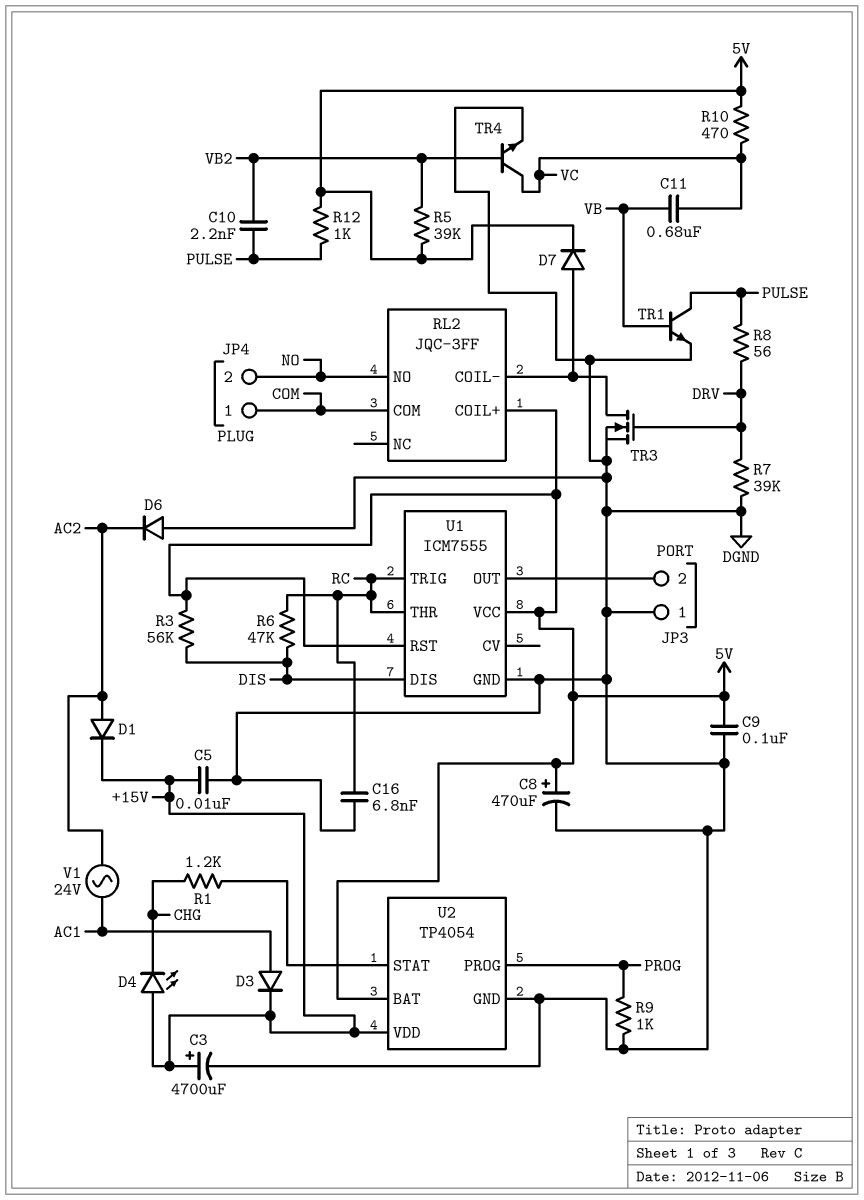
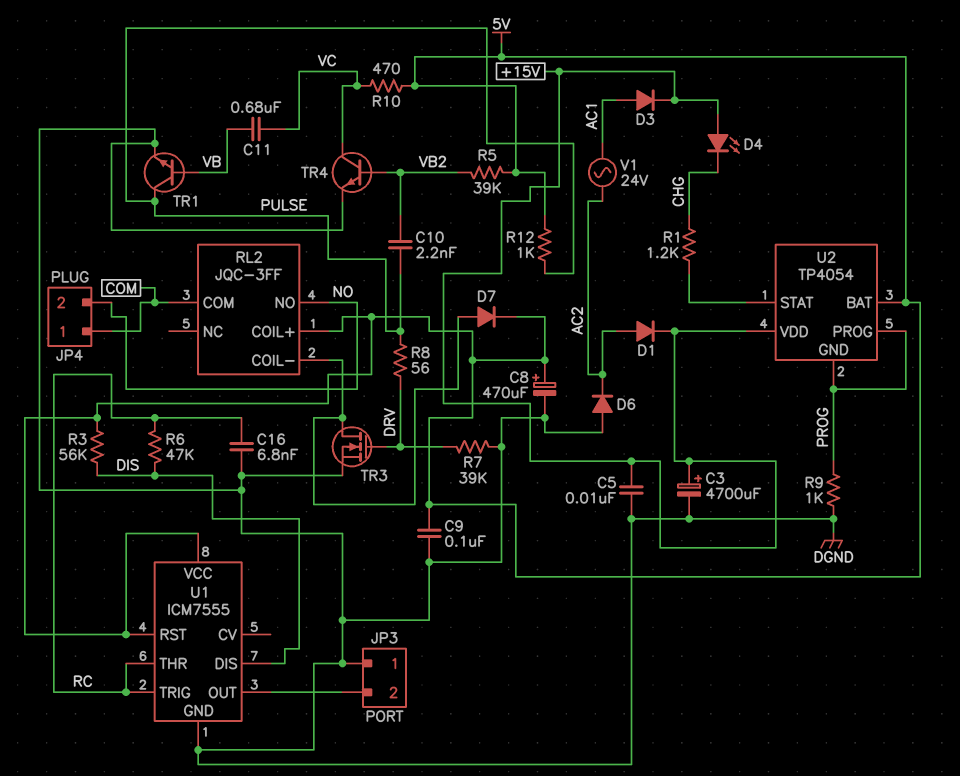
U2 pin GND: DGND -> PROG

